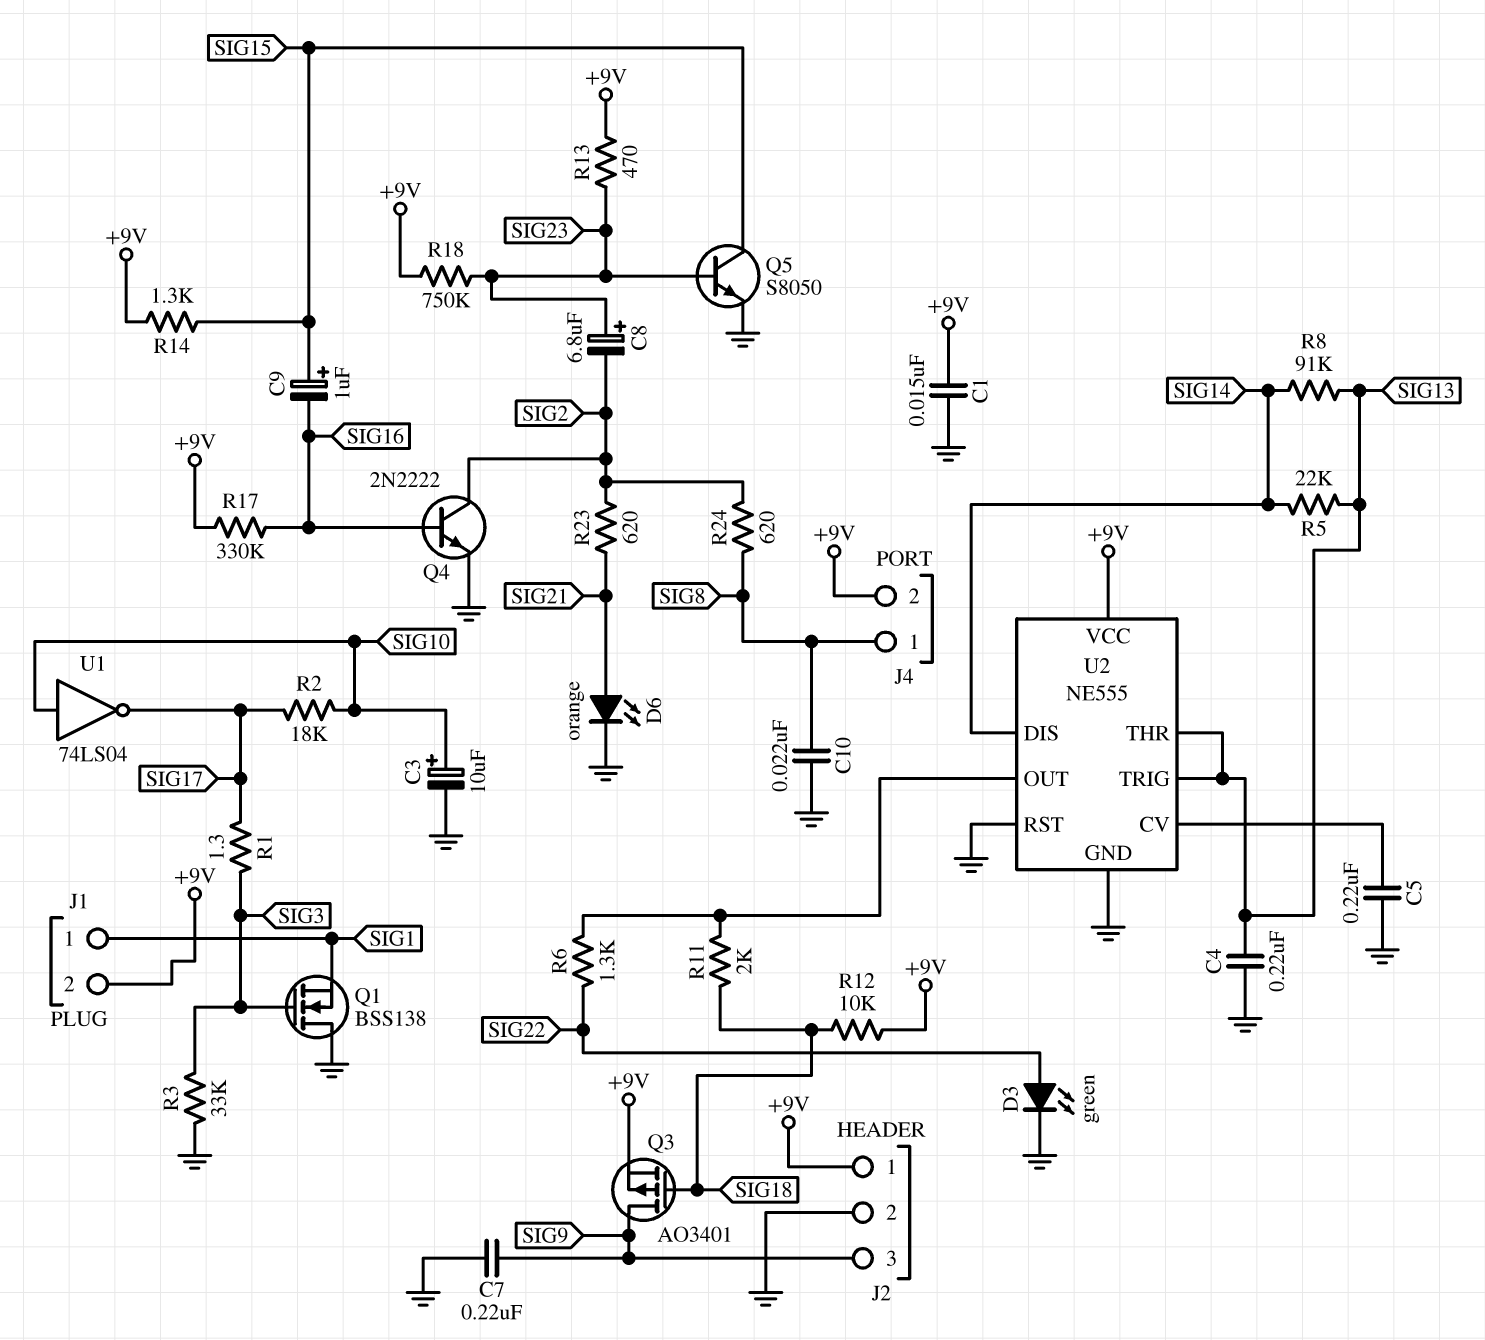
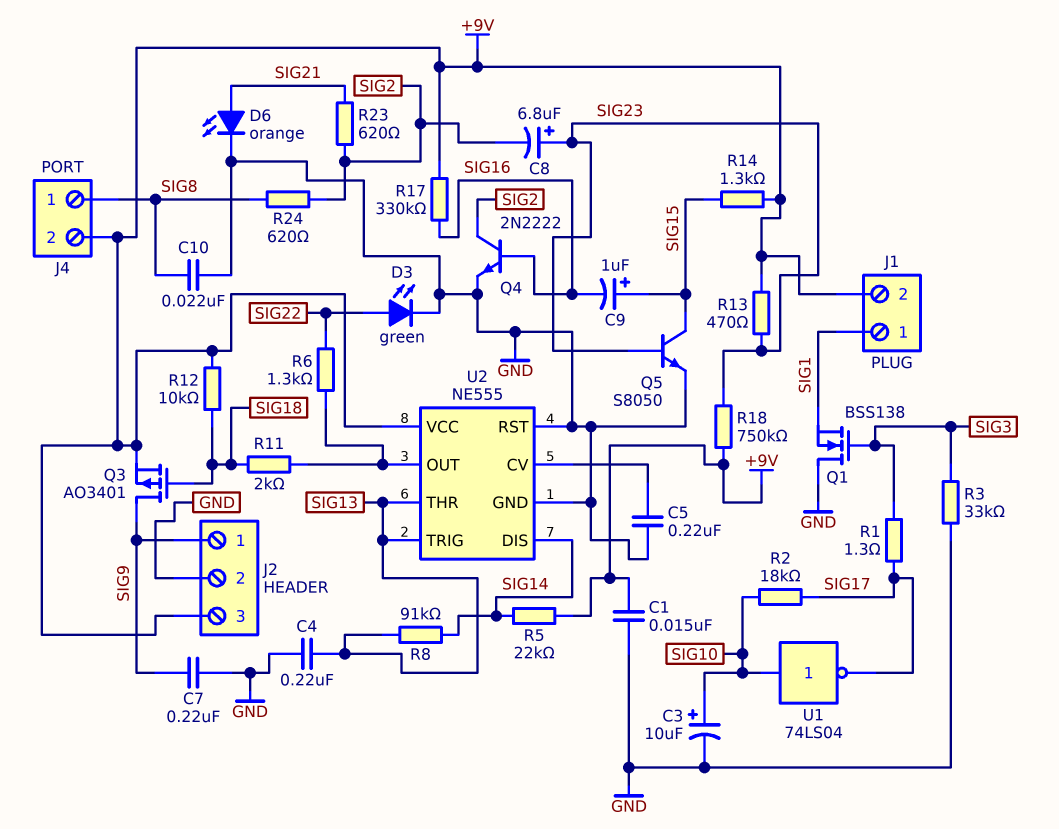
J2 pin 1: +9V -> SIG9
J2 pin 3: SIG9 -> +9V
R5: 22k (SIG13, SIG14) -> 22k (+9V, SIG14)

